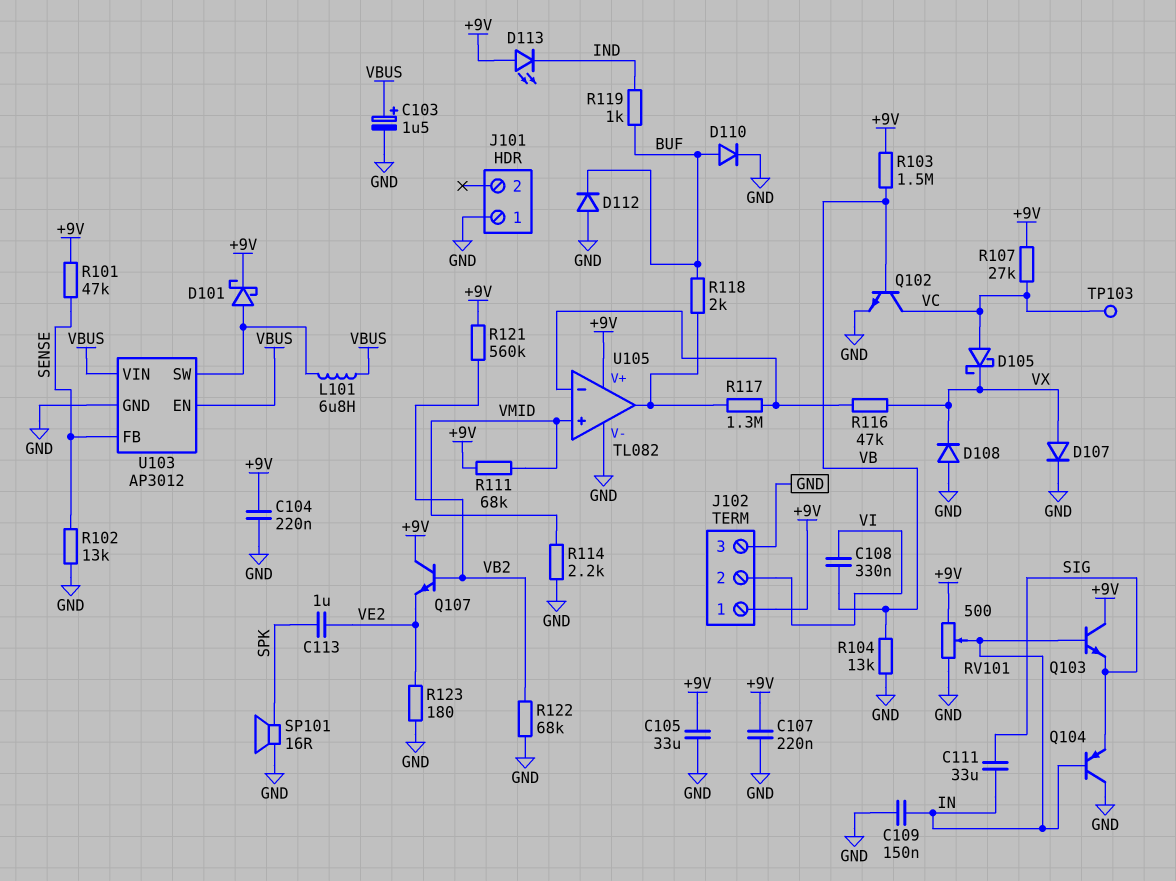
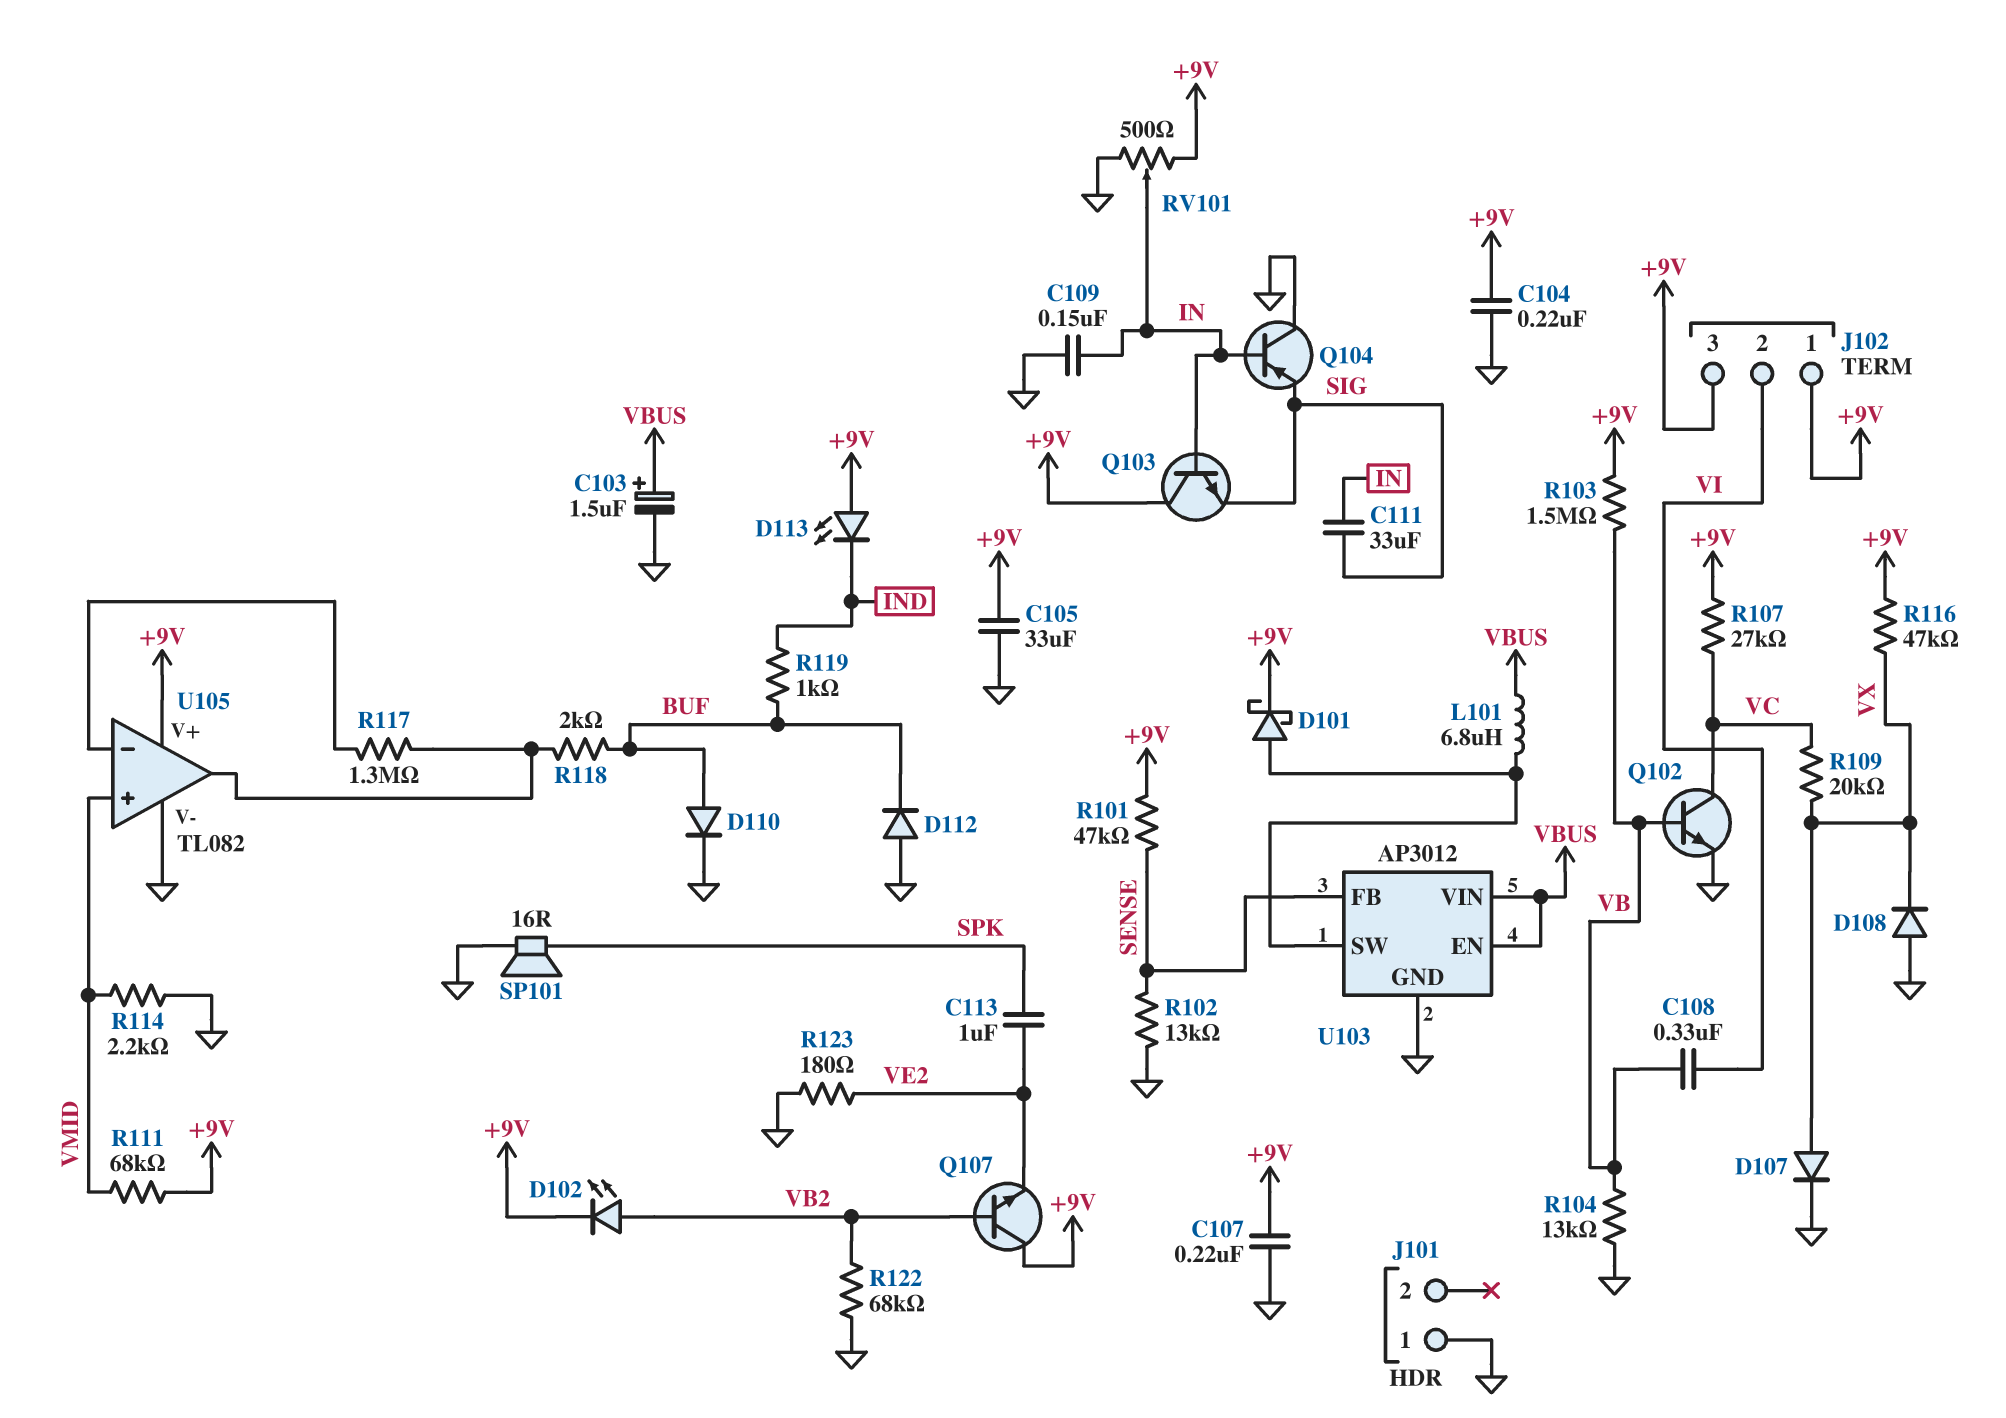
D102: none -> LED (A VB2, K +9V)
D105: schottky (A VC, K VX) -> none
J102 pin 3: GND -> +9V
R109: none -> 20k (VC, VX)
R116: 47k (U105/in-, VX) -> 47k (+9V, VX)
R121: 560k (+9V, VB2) -> none
TP103: test point (VC) -> none

